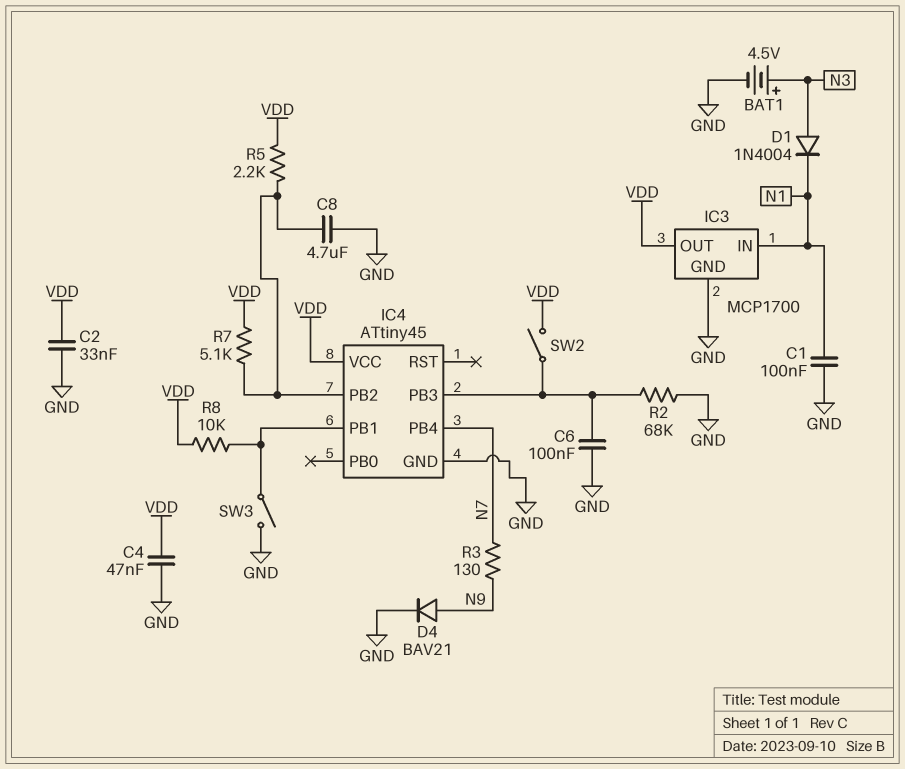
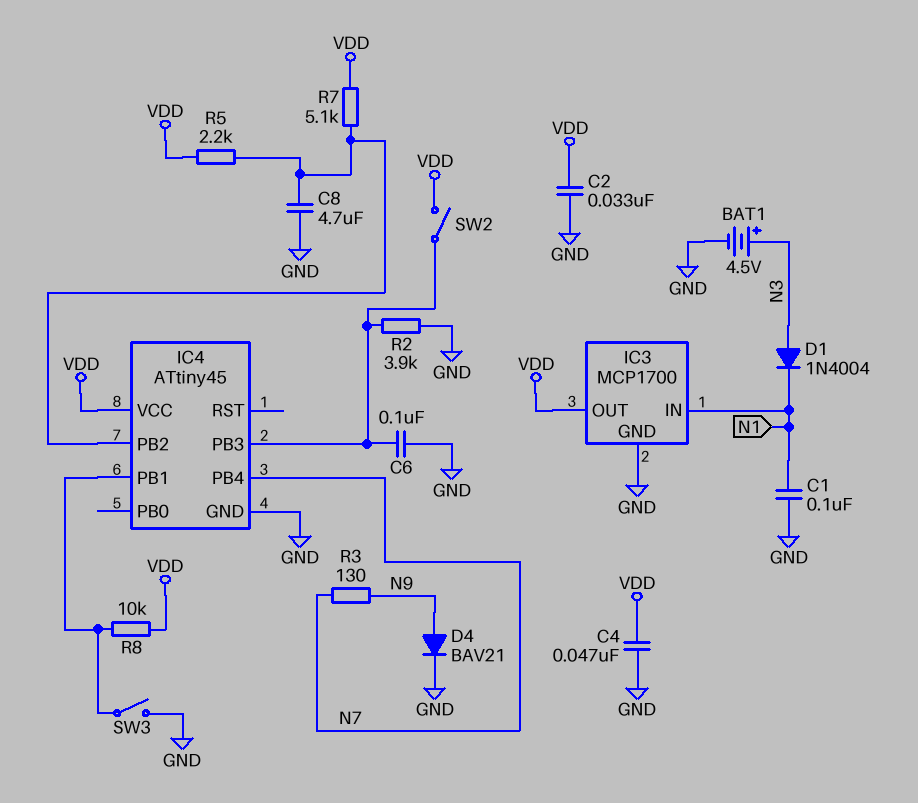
R2: 68k (GND, IC4/PB3) -> 3.9k (GND, IC4/PB3)

